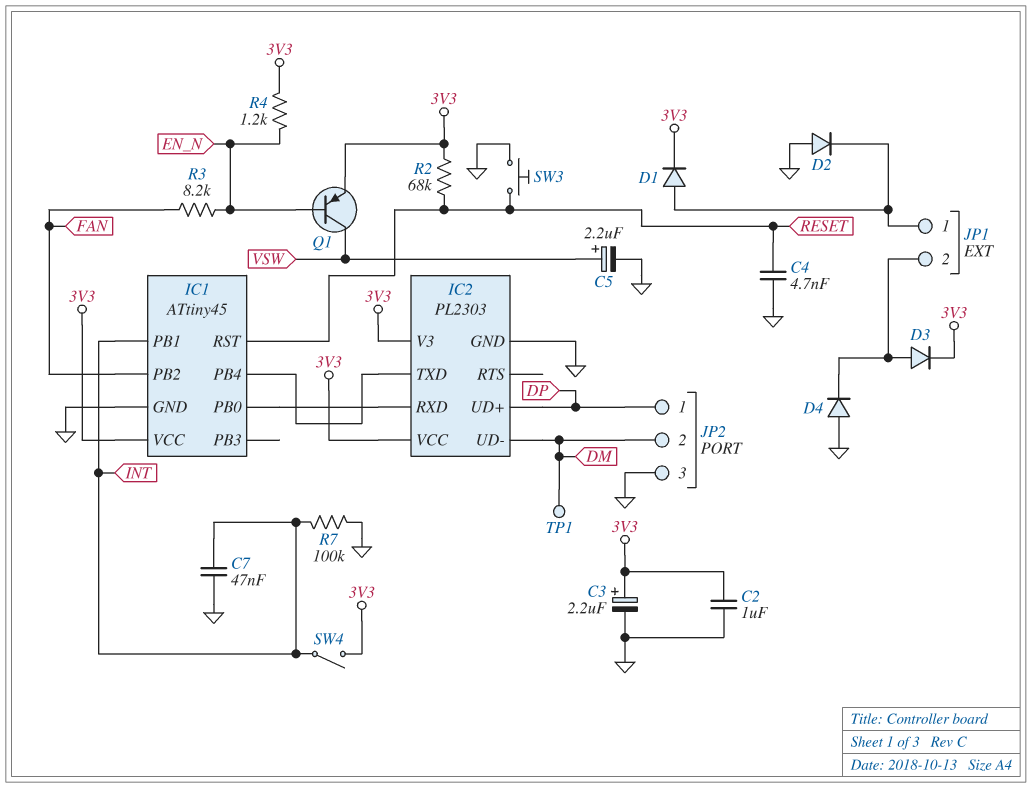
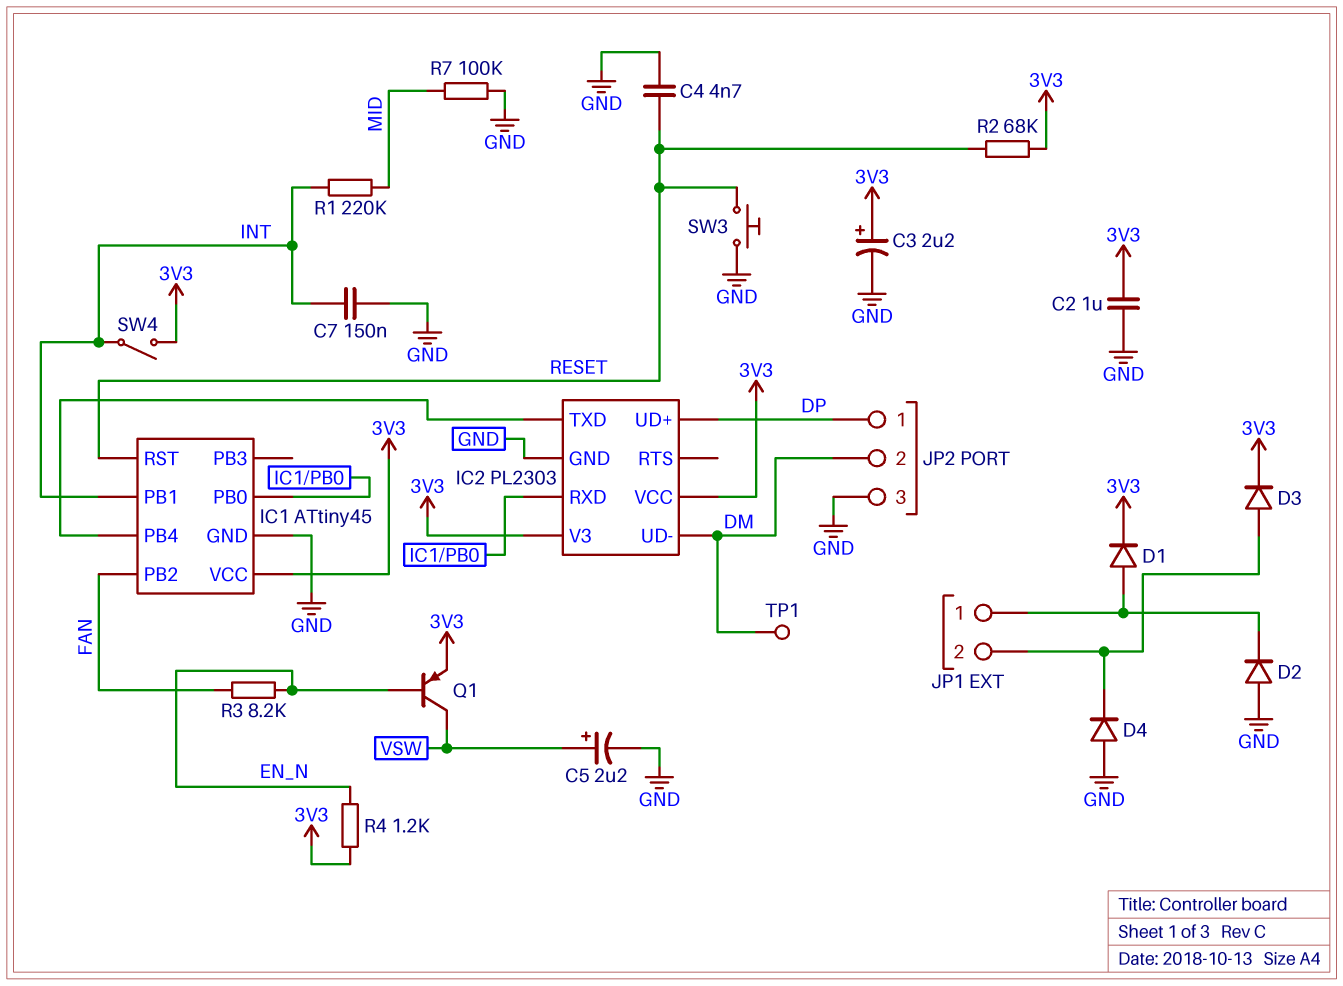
C7: 47nF (GND, INT) -> 150nF (GND, INT)
R1: none -> 220k (INT, MID)
R7: 100k (GND, INT) -> 100k (GND, MID)

